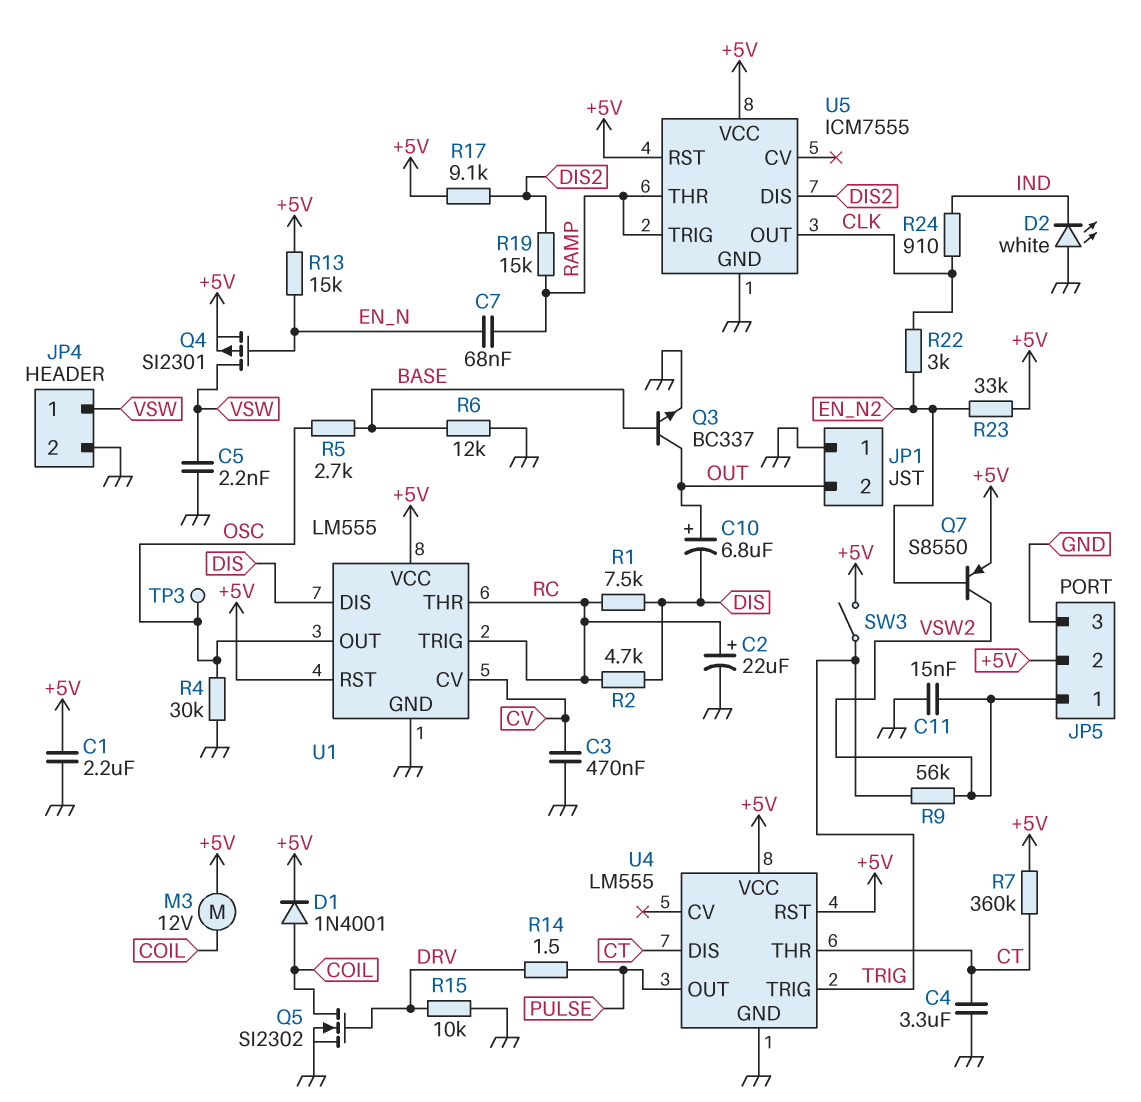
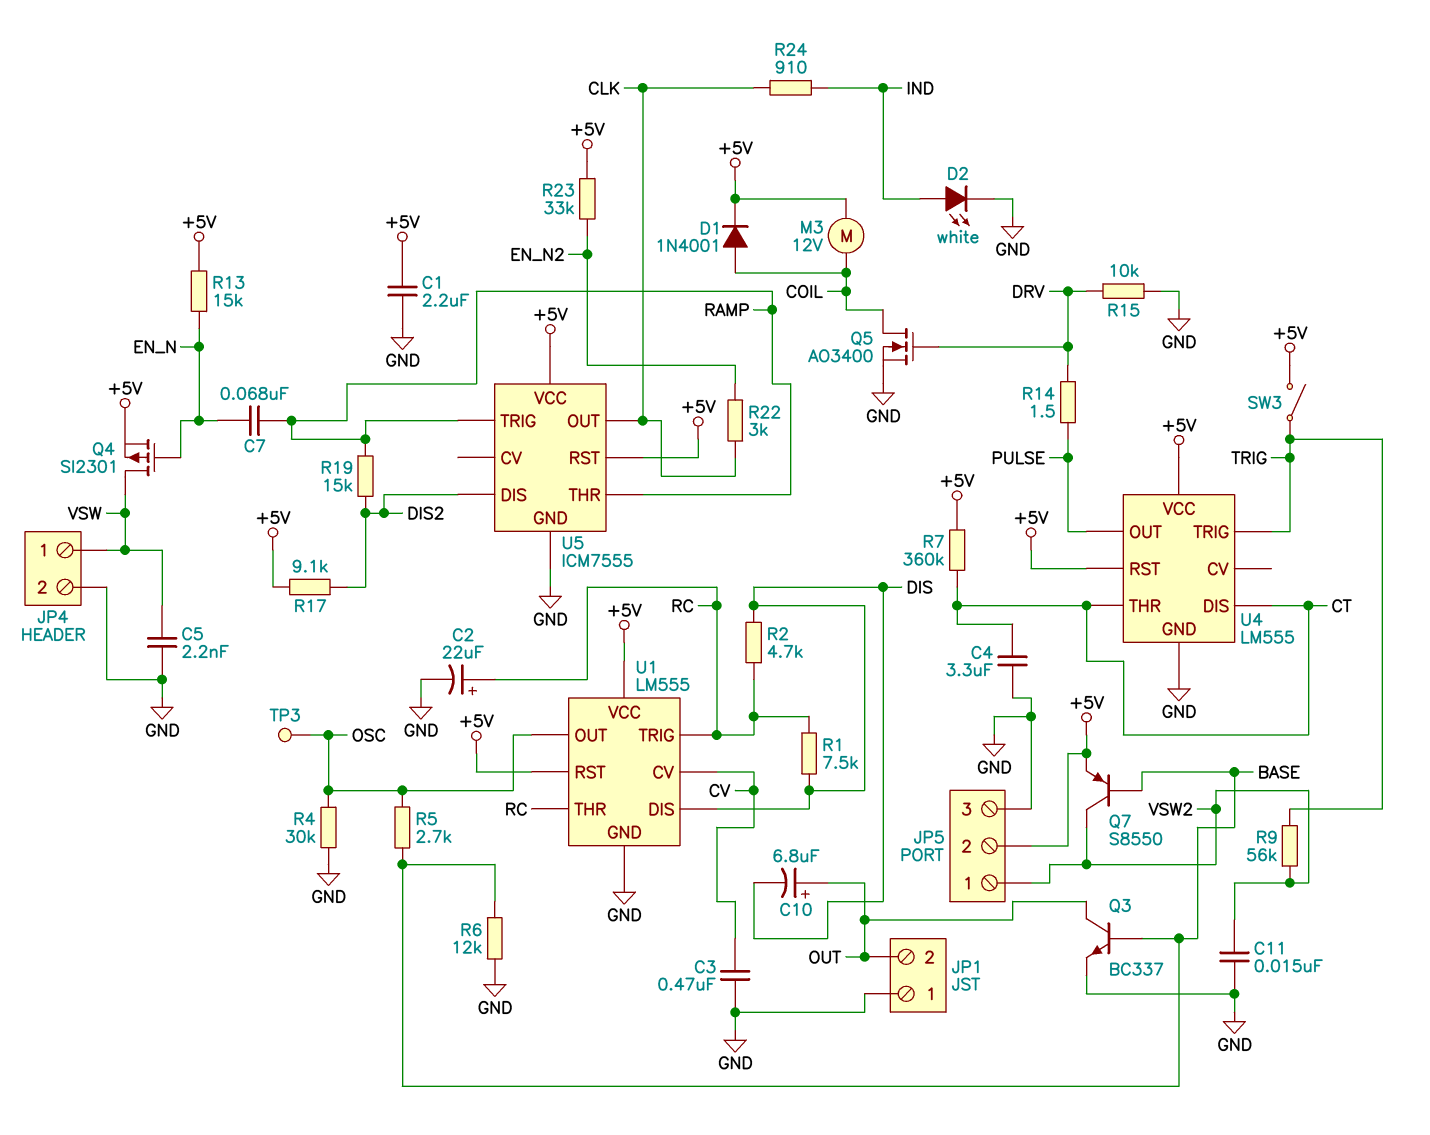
D2: LED white (A GND, K IND) -> LED white (A IND, K GND)
Q5: NMOS SI2302 (G DRV, D COIL, S GND) -> NMOS AO3400 (G DRV, D COIL, S GND)
Q7: PNP S8550 (B EN_N2, C VSW2, E +5V) -> PNP S8550 (B BASE, C VSW2, E +5V)

